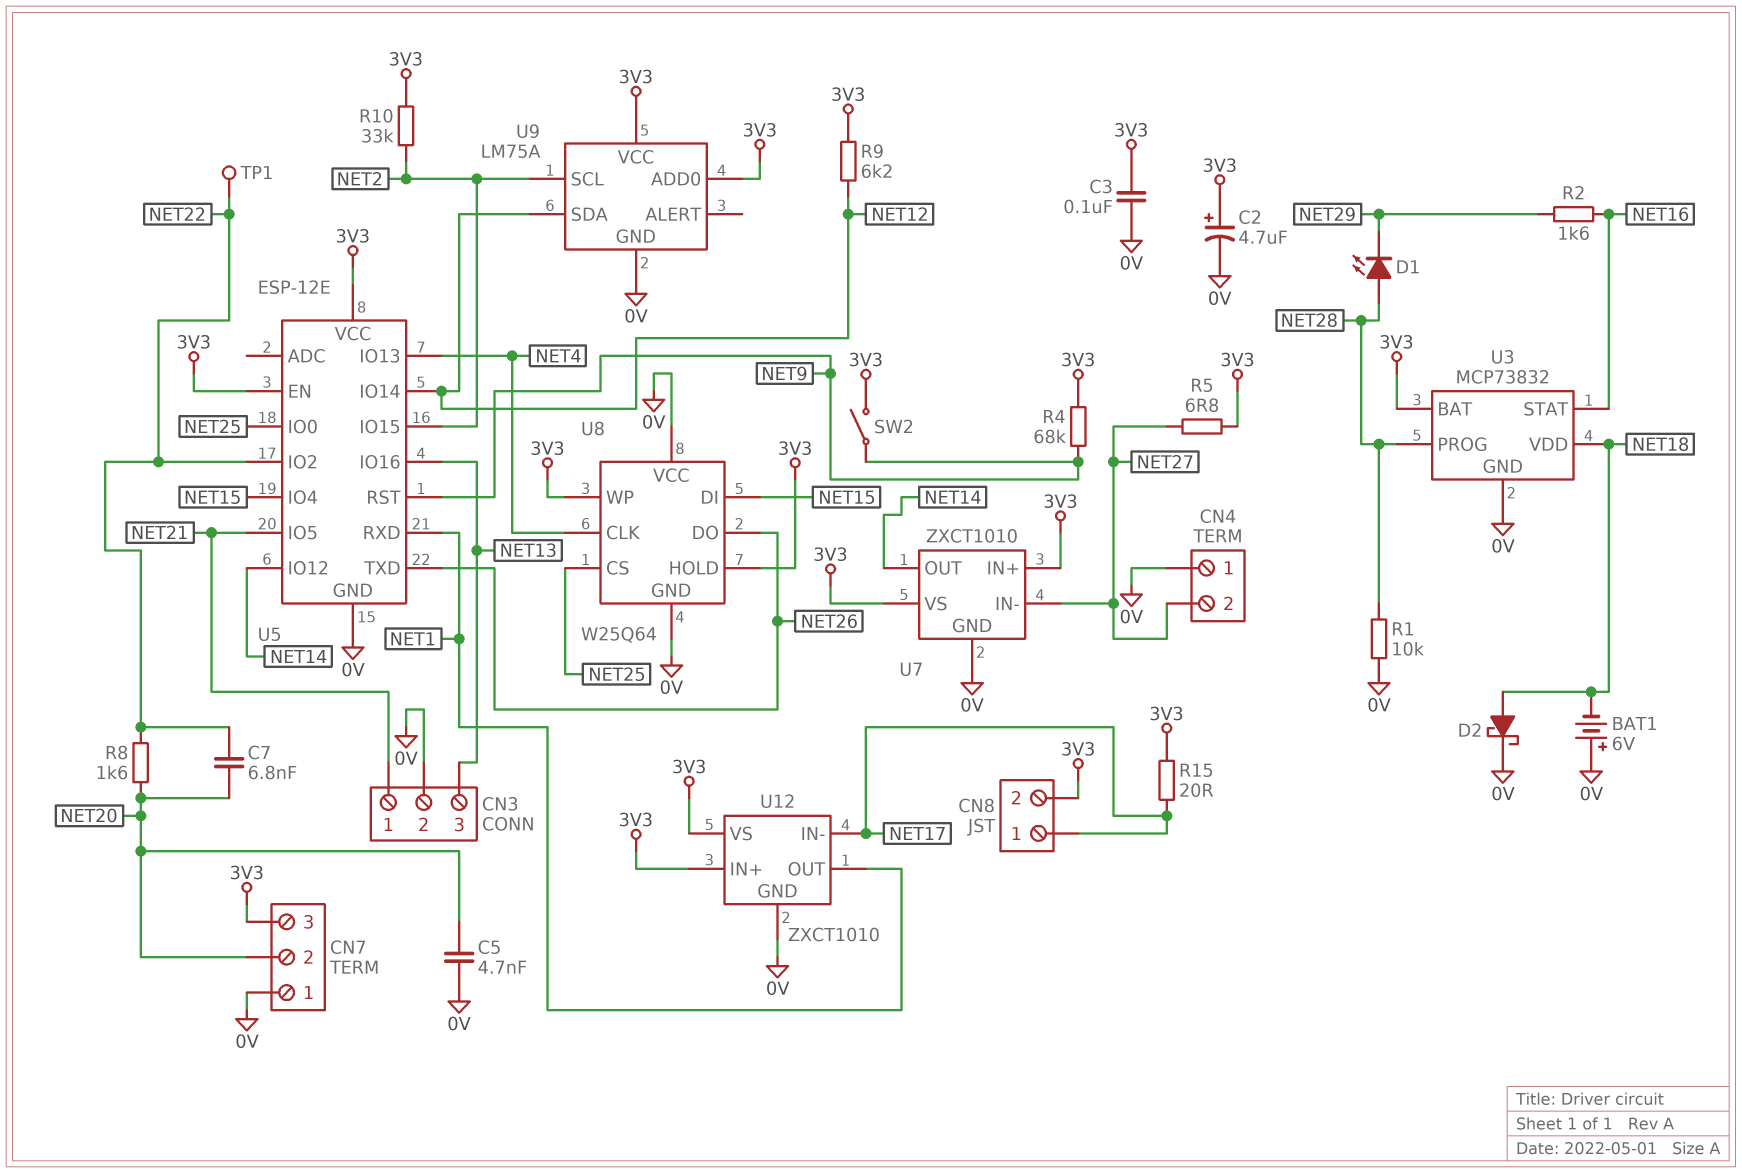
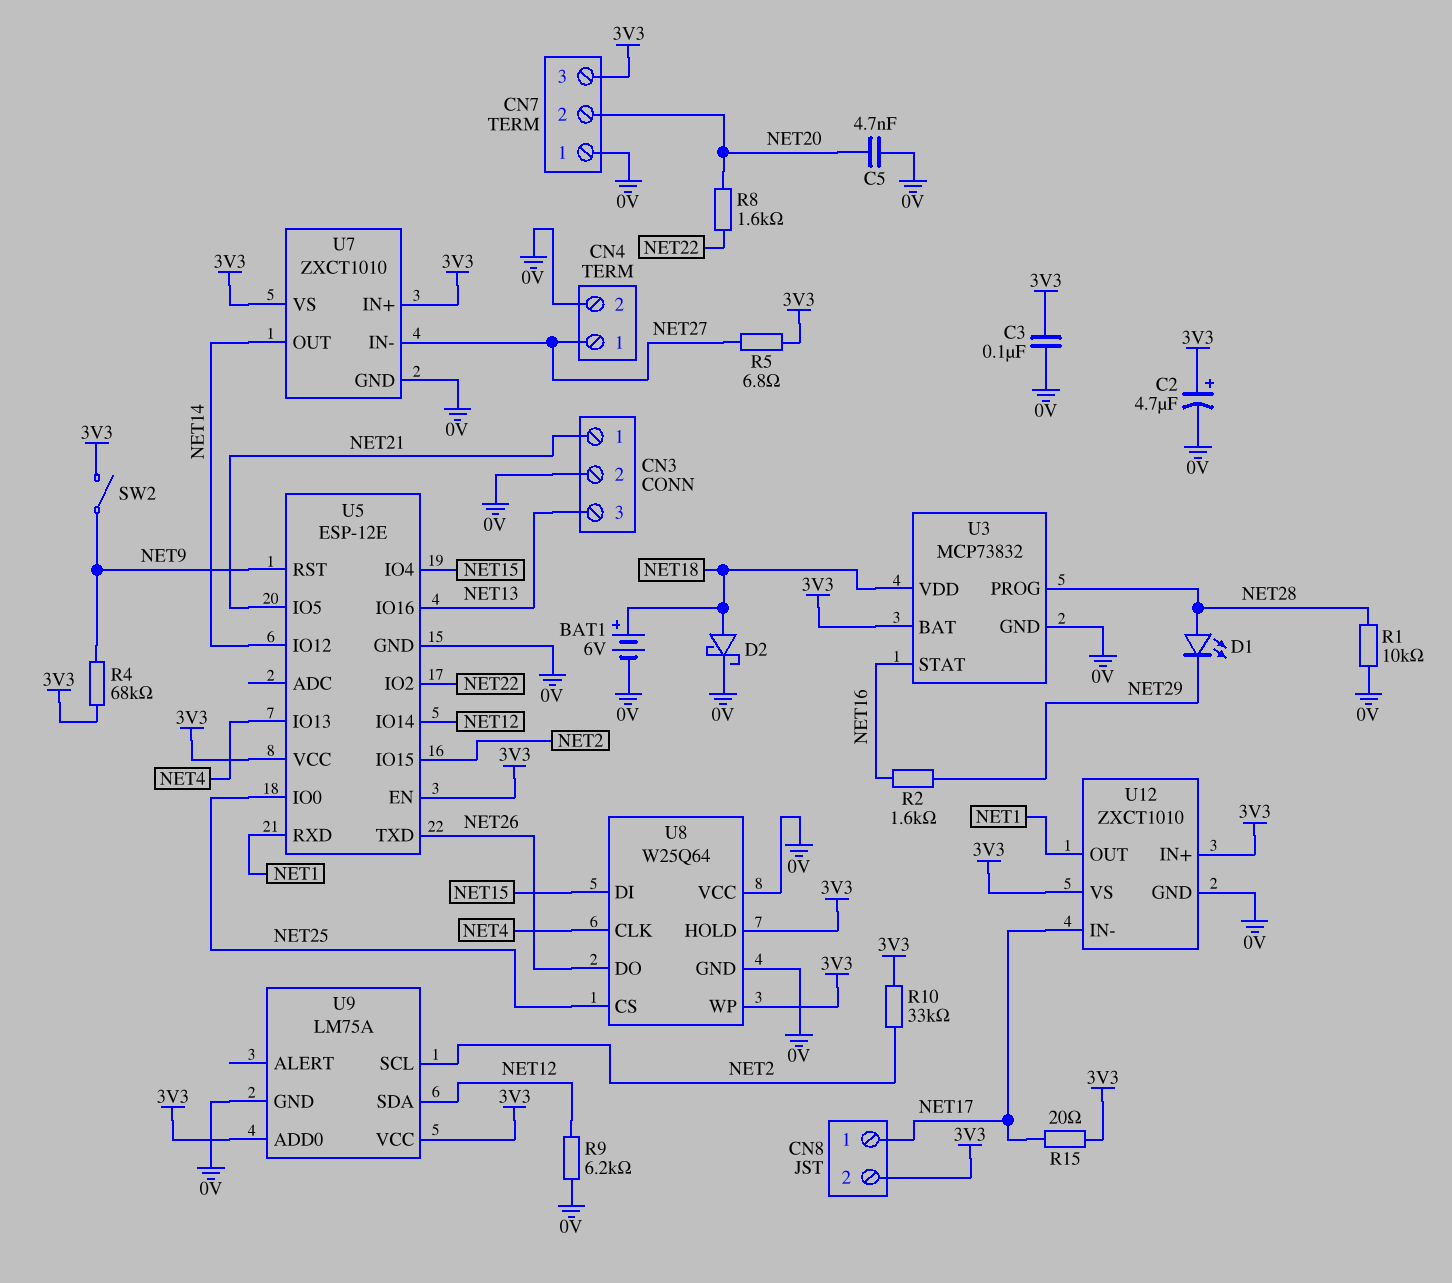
BAT1: 6V (plus 0V, minus NET18) -> 6V (plus NET18, minus 0V)
C7: 6.8nF (NET20, NET22) -> none
CN4 pin 1: 0V -> NET27
CN4 pin 2: NET27 -> 0V
R9: 6.2k (3V3, NET12) -> 6.2k (0V, NET12)
TP1: test point (NET22) -> none

